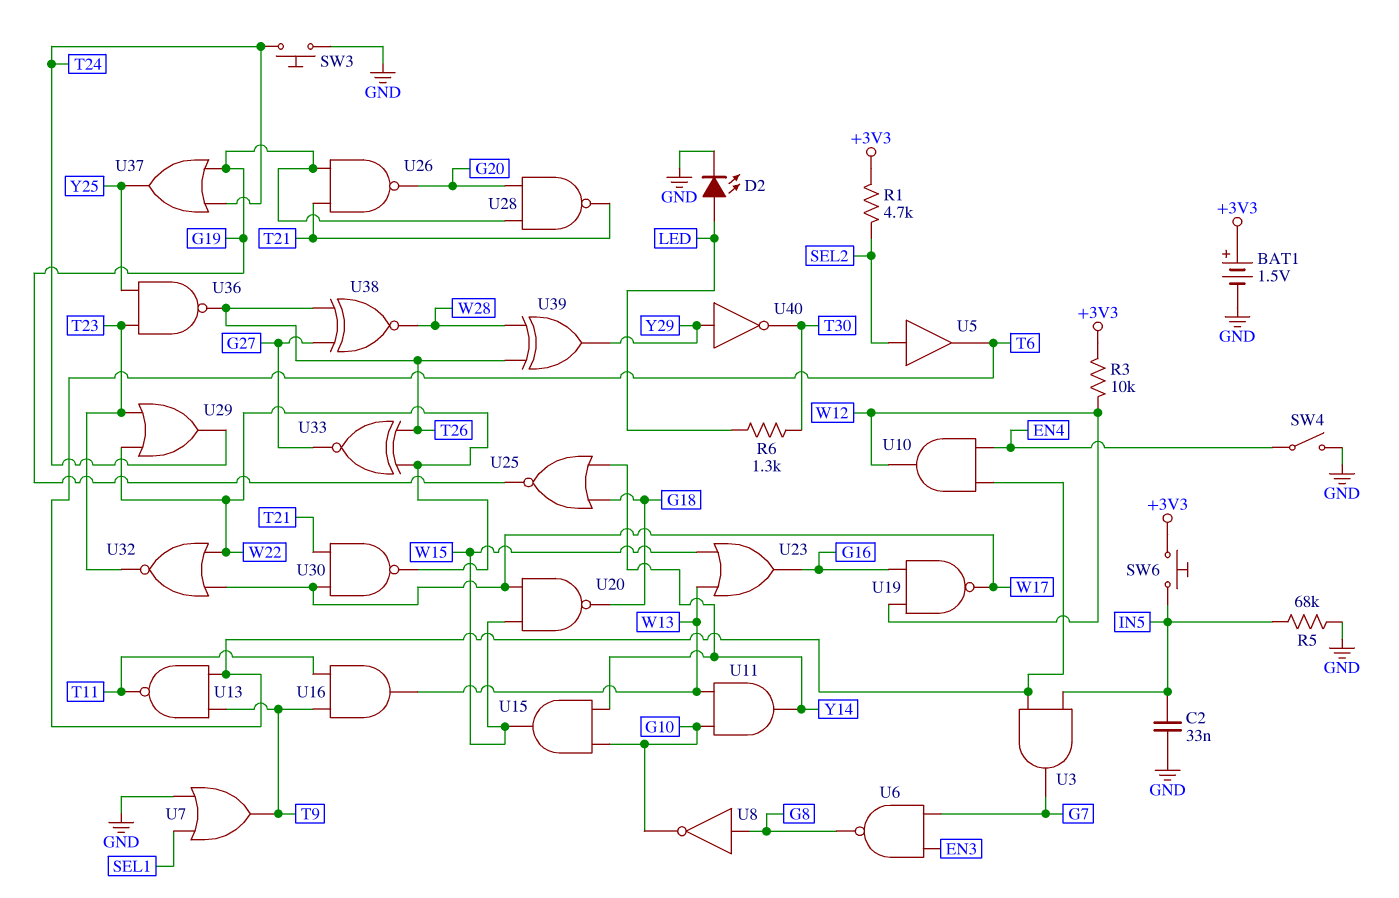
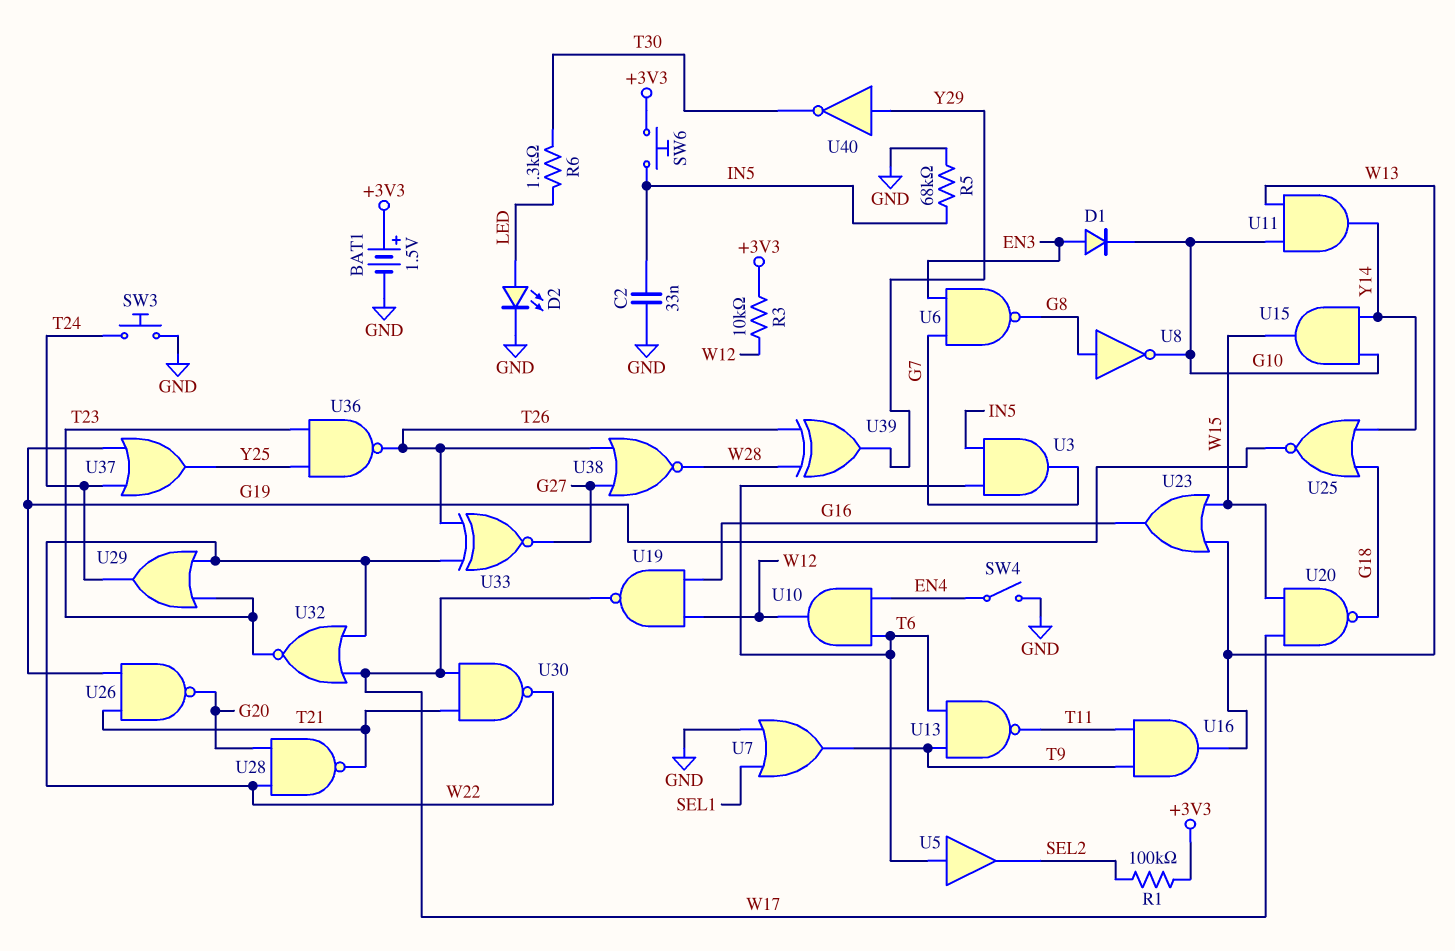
D1: none -> diode (A EN3, K G10)
R1: 4.7k (+3V3, SEL2) -> 100k (+3V3, SEL2)
U5: buffer (in SEL2, out T6) -> buffer (in T6, out SEL2)
U28: NAND (in G19, in G20, out T21) -> NAND (in G20, in W22, out T21)
U38: XNOR (in G27, in T26, out W28) -> NOR (in G27, in T26, out W28)

